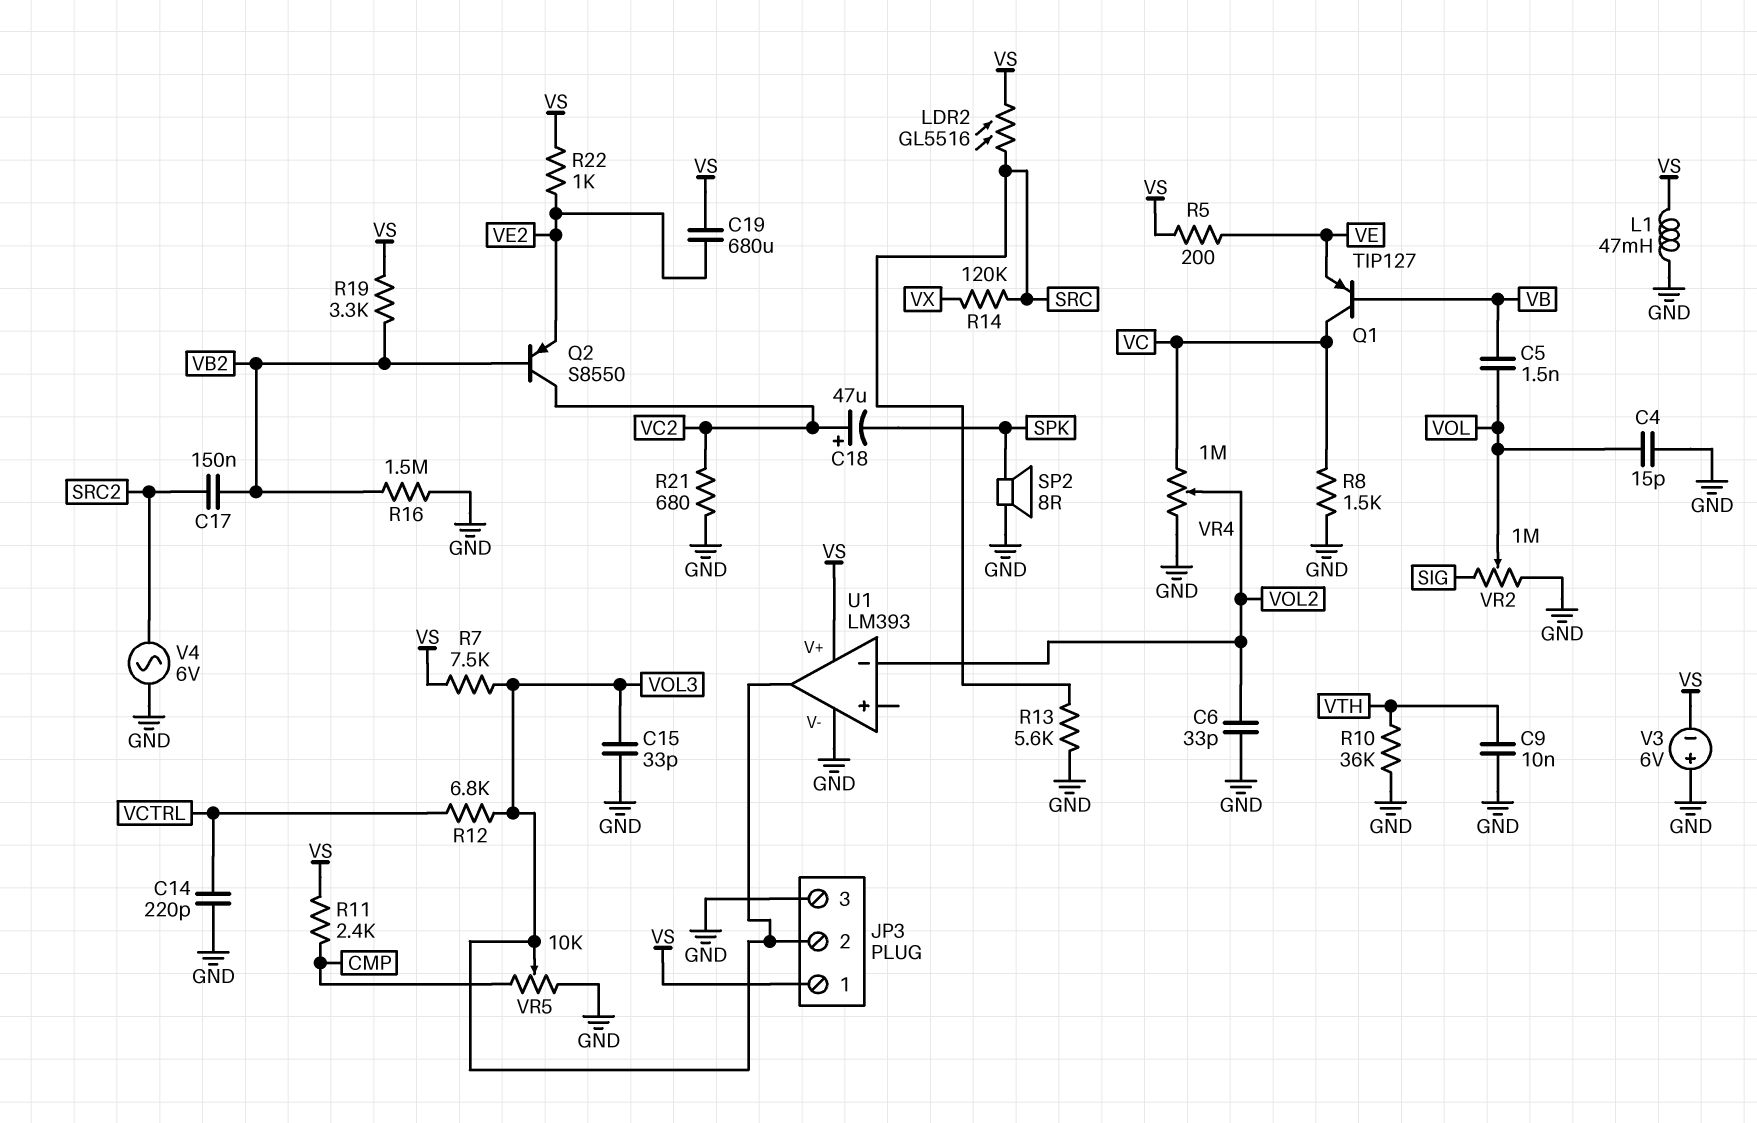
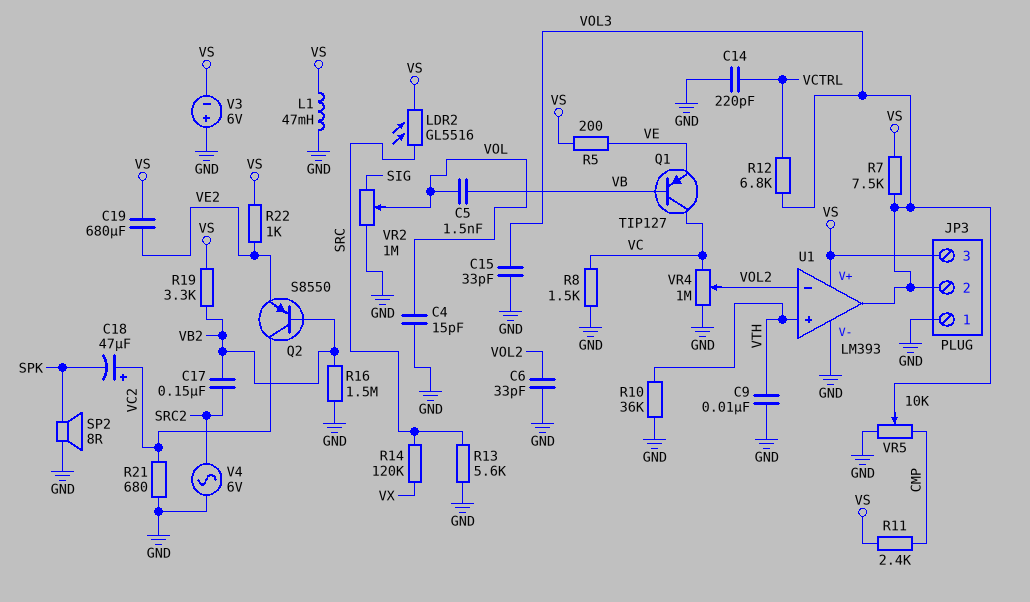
JP3 pin 1: VS -> GND
JP3 pin 3: GND -> VS
U1 pin in+: none -> VTH

